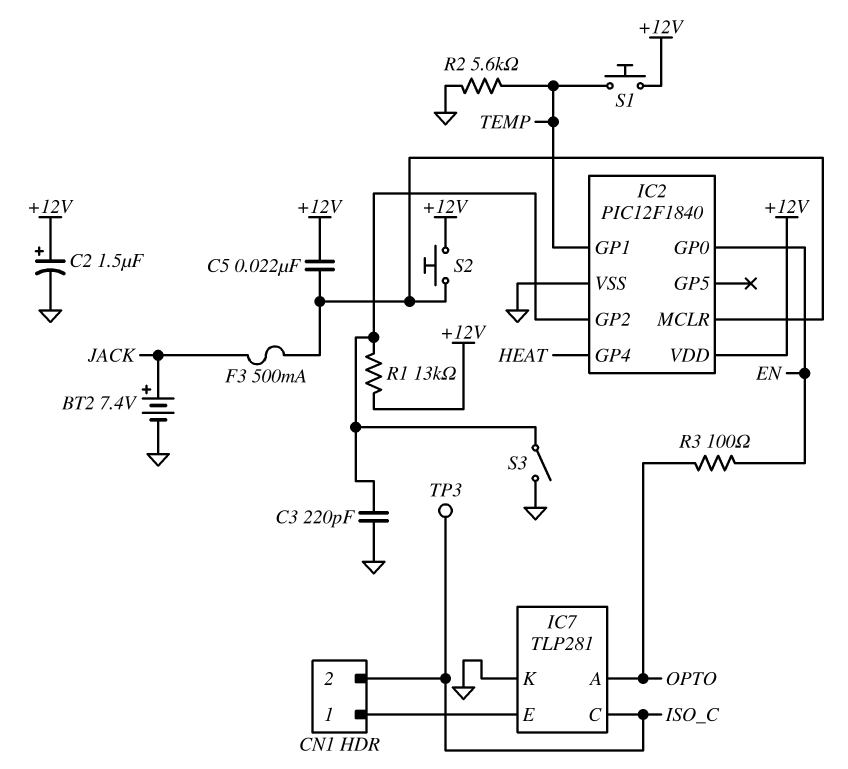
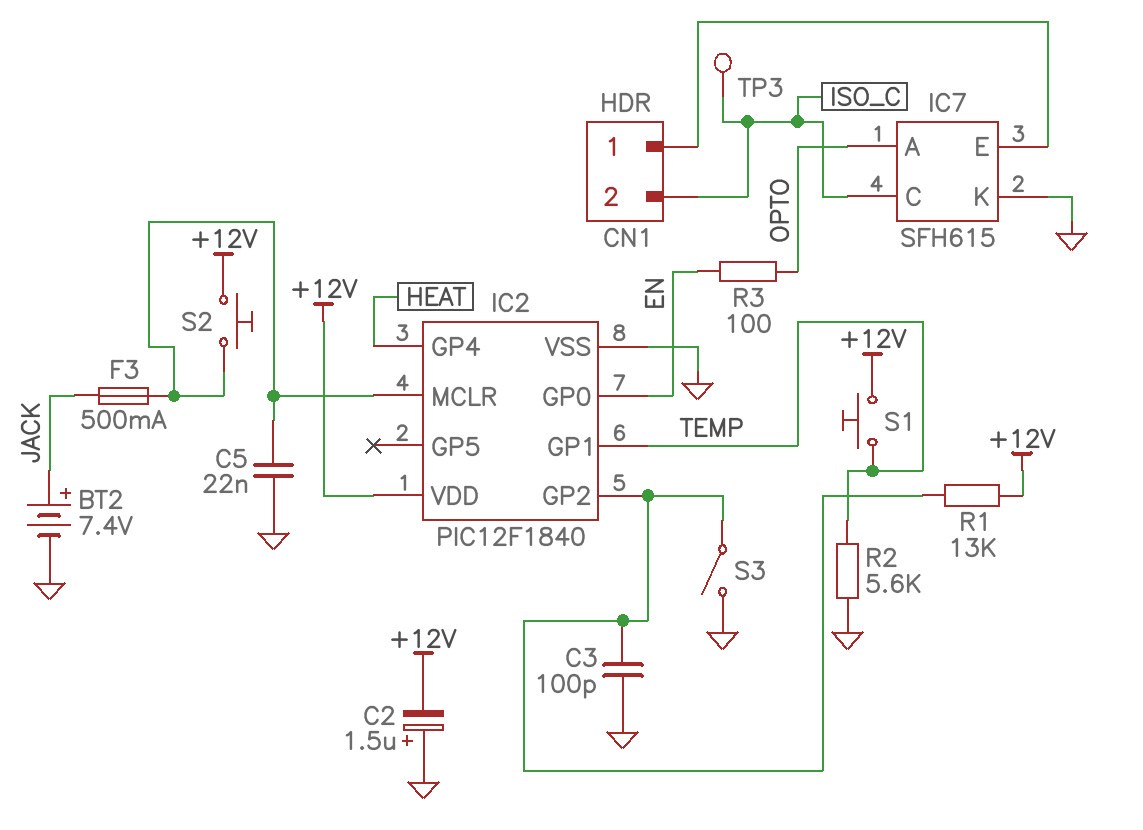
C2: 1.5uF (plus +12V, minus GND) -> 1.5uF (plus GND, minus +12V)
C3: 220pF (GND, IC2/GP2) -> 100pF (GND, IC2/GP2)
C5: 22nF (+12V, IC2/MCLR) -> 22nF (GND, IC2/MCLR)
IC7: TLP281 -> SFH615

